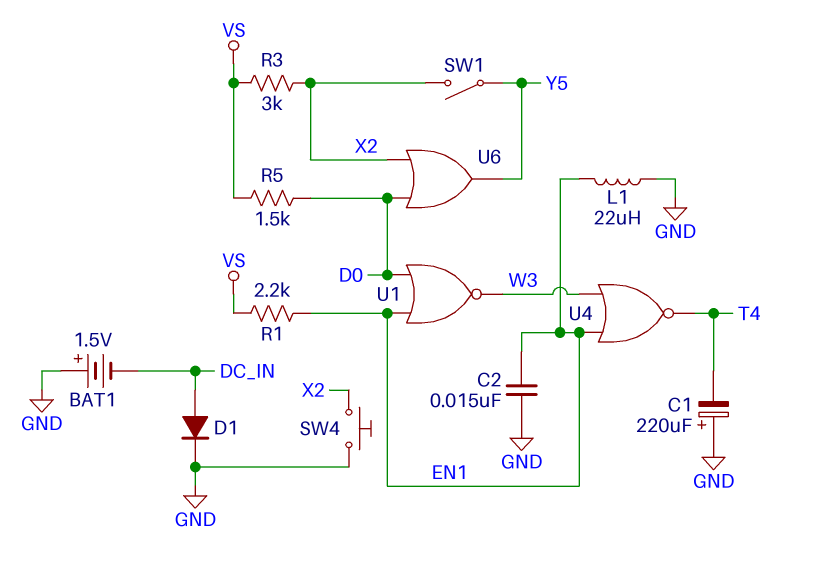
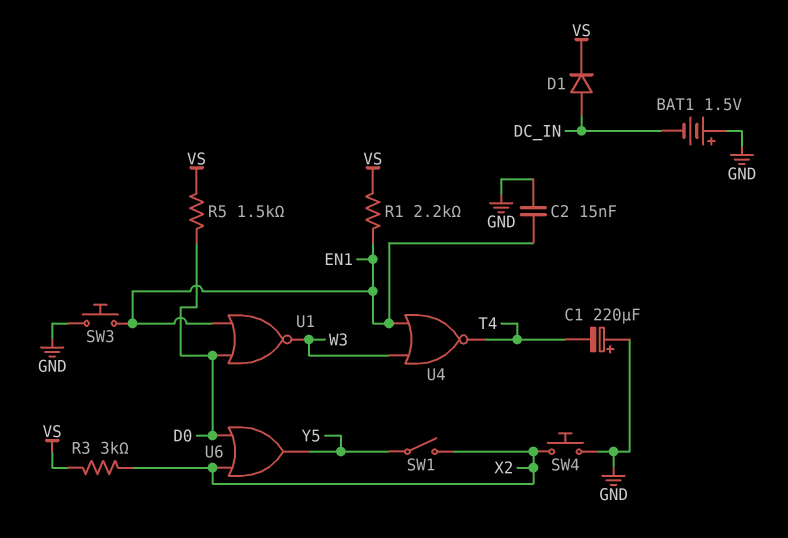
D1: diode (A DC_IN, K GND) -> diode (A DC_IN, K VS)
L1: 22uH (EN1, GND) -> none
SW3: none -> button (EN1, GND)

